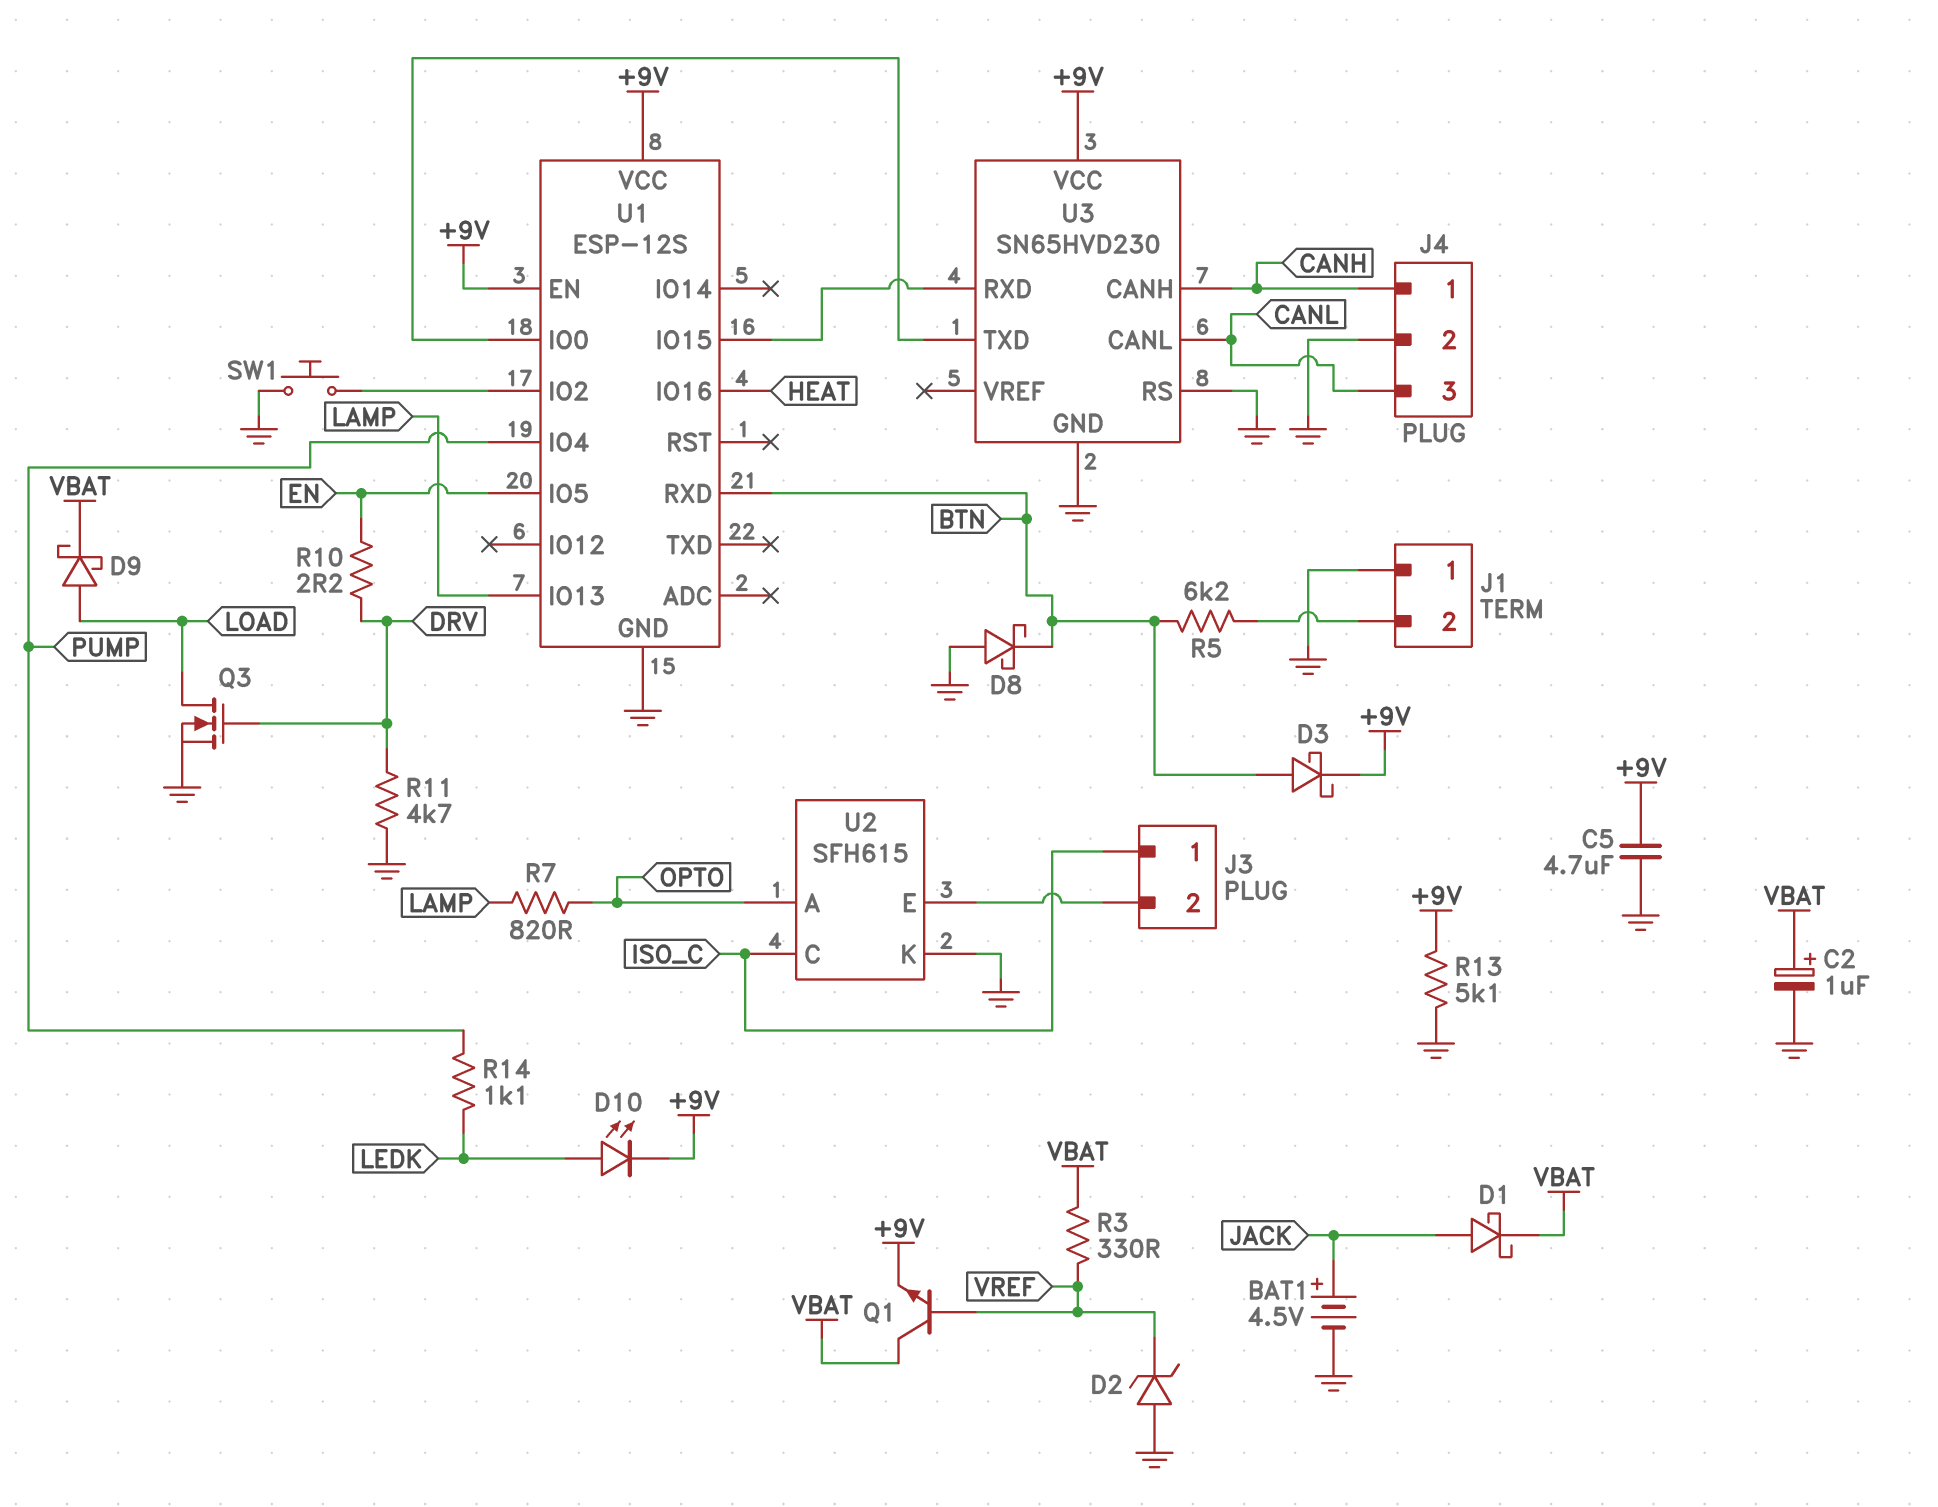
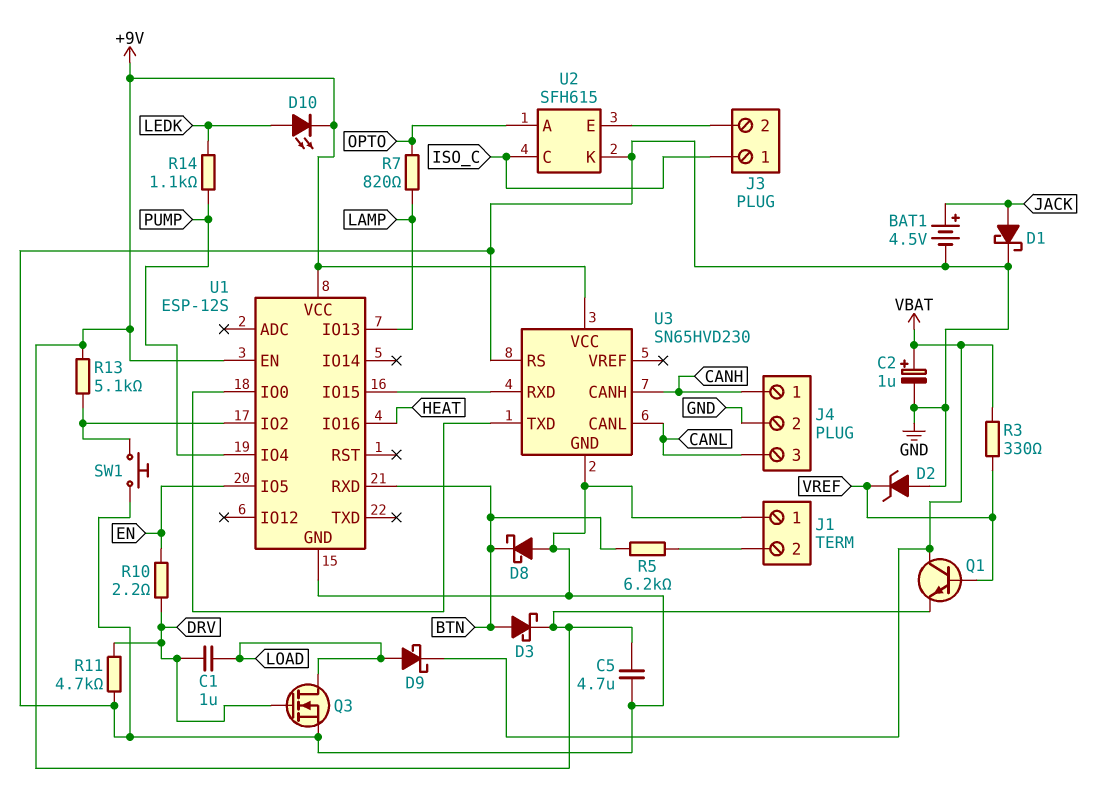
C1: none -> 1uF (DRV, LOAD)
D1: schottky (A JACK, K VBAT) -> schottky (A JACK, K GND)
R13: 5.1k (+9V, GND) -> 5.1k (+9V, U1/IO2)

